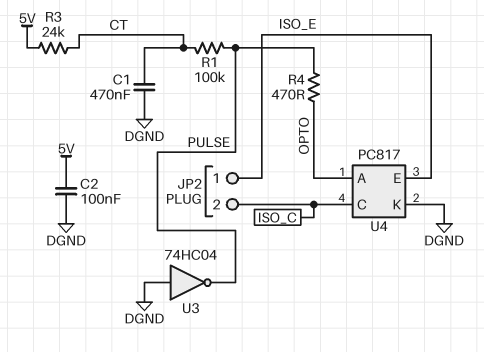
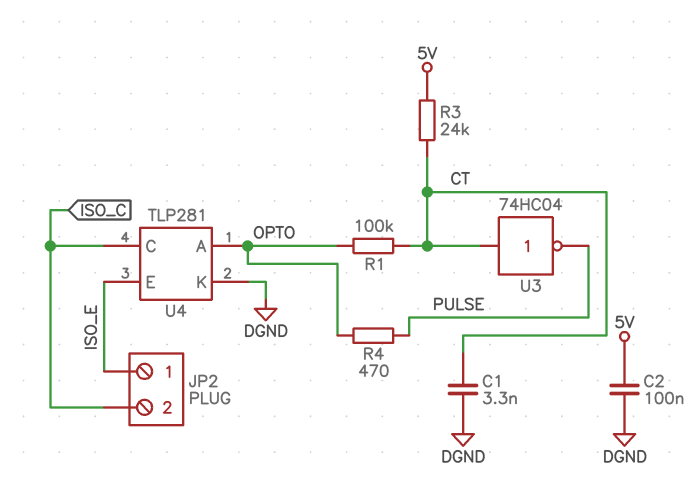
C1: 470nF (CT, DGND) -> 3.3nF (CT, DGND)
R1: 100k (CT, PULSE) -> 100k (CT, OPTO)
U3: NOT 74HC04 (in DGND, out PULSE) -> NOT 74HC04 (in CT, out PULSE)
U4: PC817 -> TLP281

